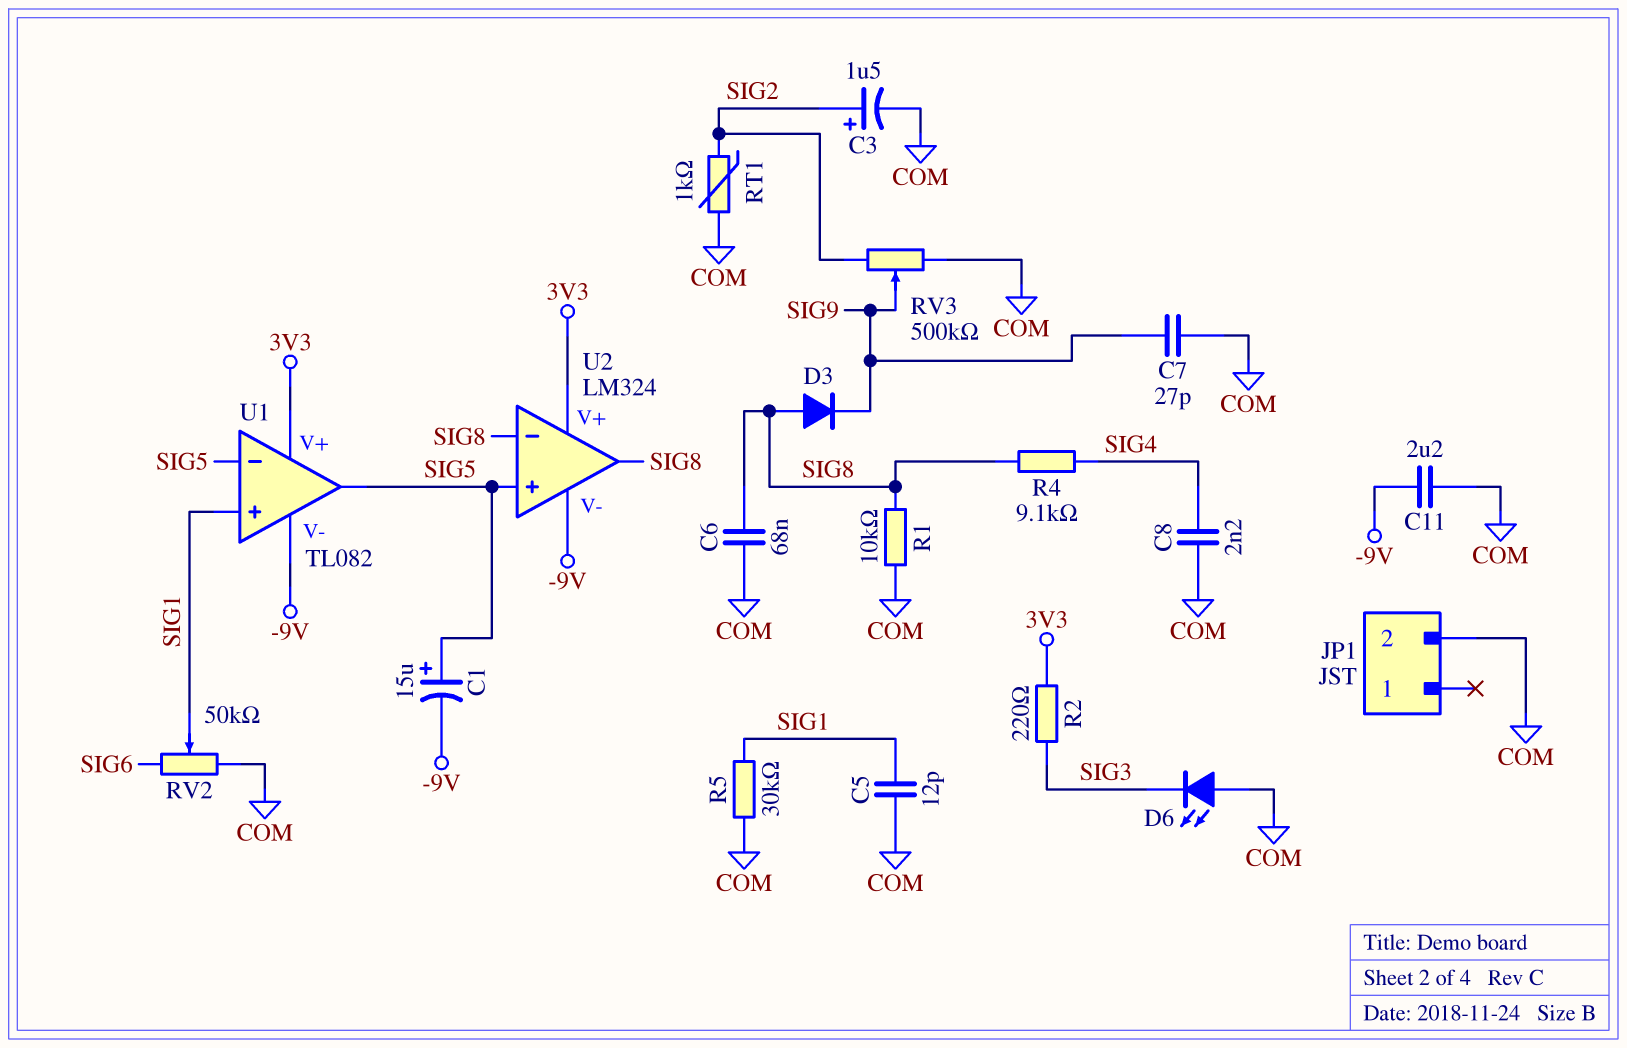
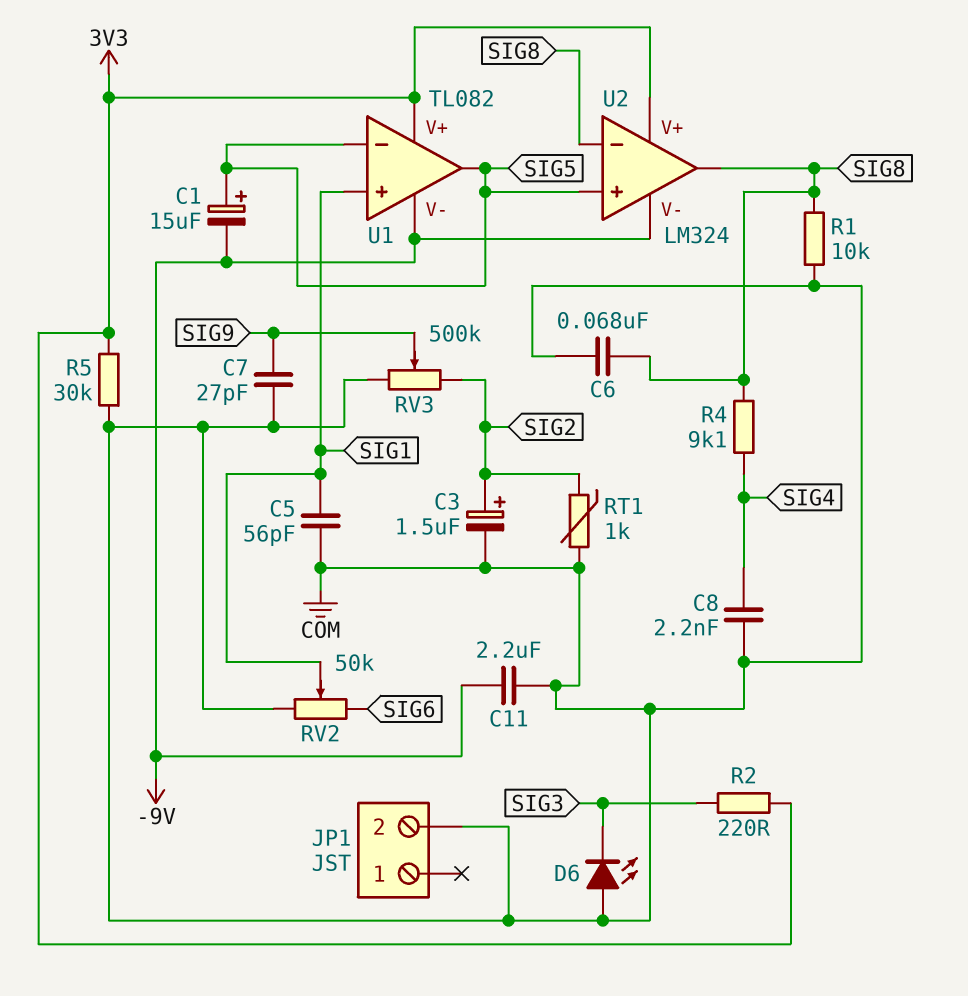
C5: 12pF (COM, SIG1) -> 56pF (COM, SIG1)
D3: diode (A SIG8, K SIG9) -> none
R5: 30k (COM, SIG1) -> 30k (3V3, COM)

